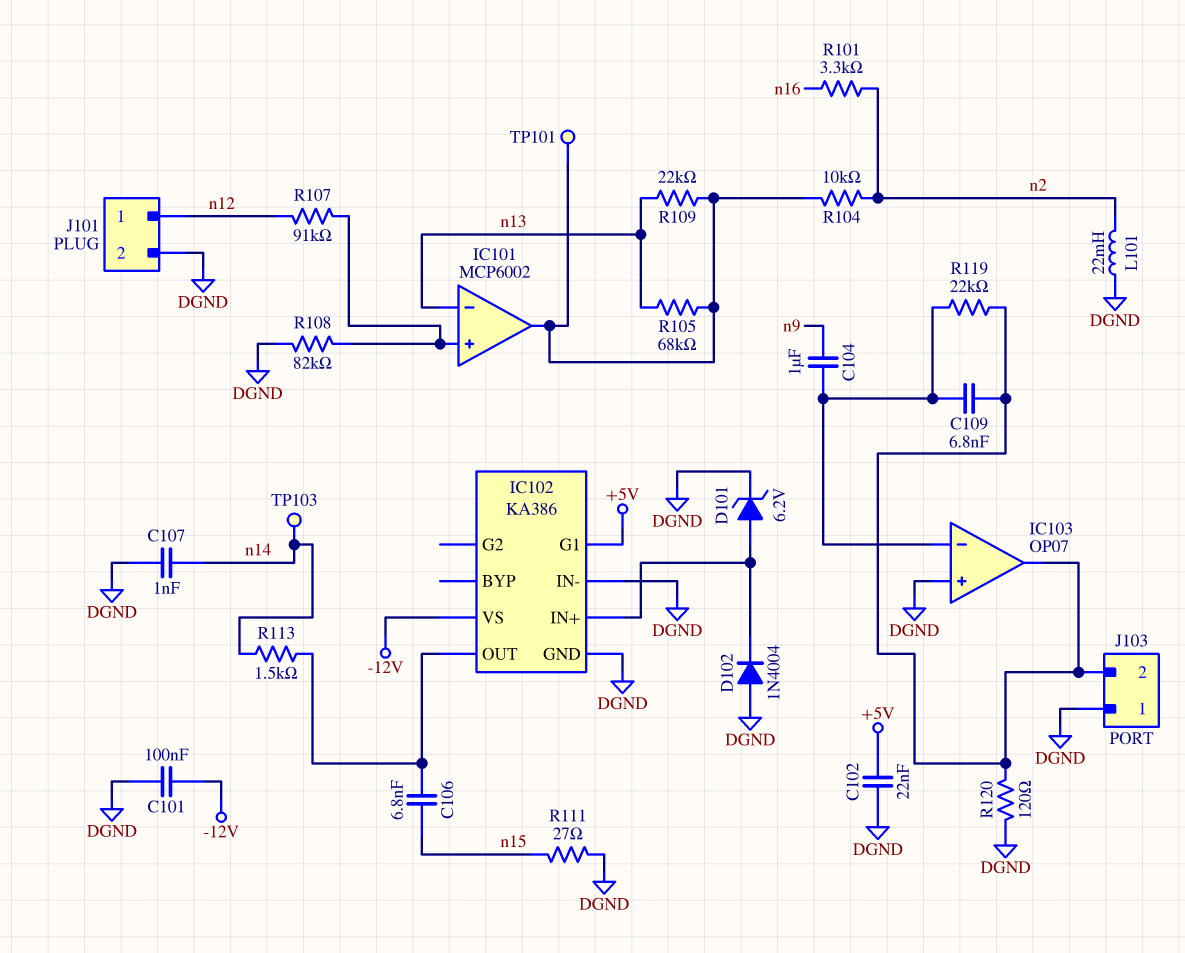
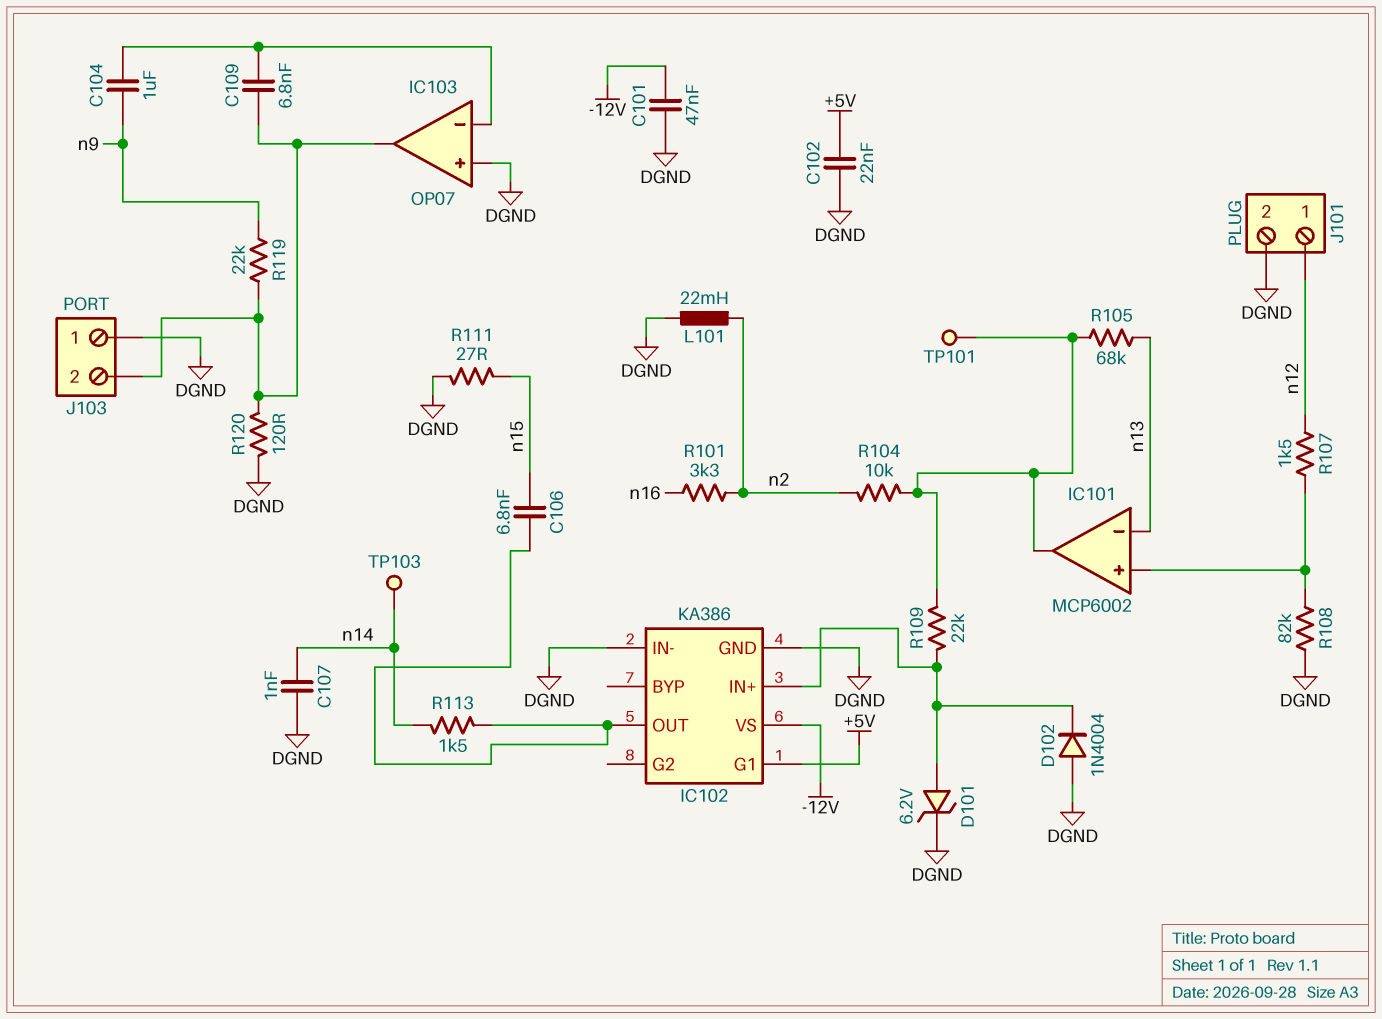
C101: 100nF (-12V, DGND) -> 47nF (-12V, DGND)
R107: 91k (IC101/in+, n12) -> 1.5k (IC101/in+, n12)
R109: 22k (IC101/out, n13) -> 22k (IC101/out, IC102/IN+)
R119: 22k (IC103/in-, IC103/out) -> 22k (IC103/out, n9)

